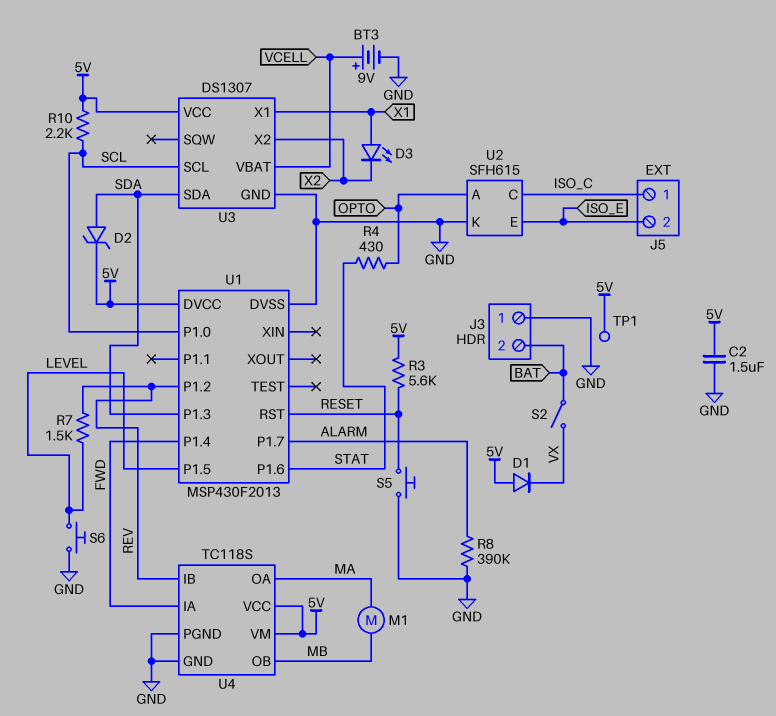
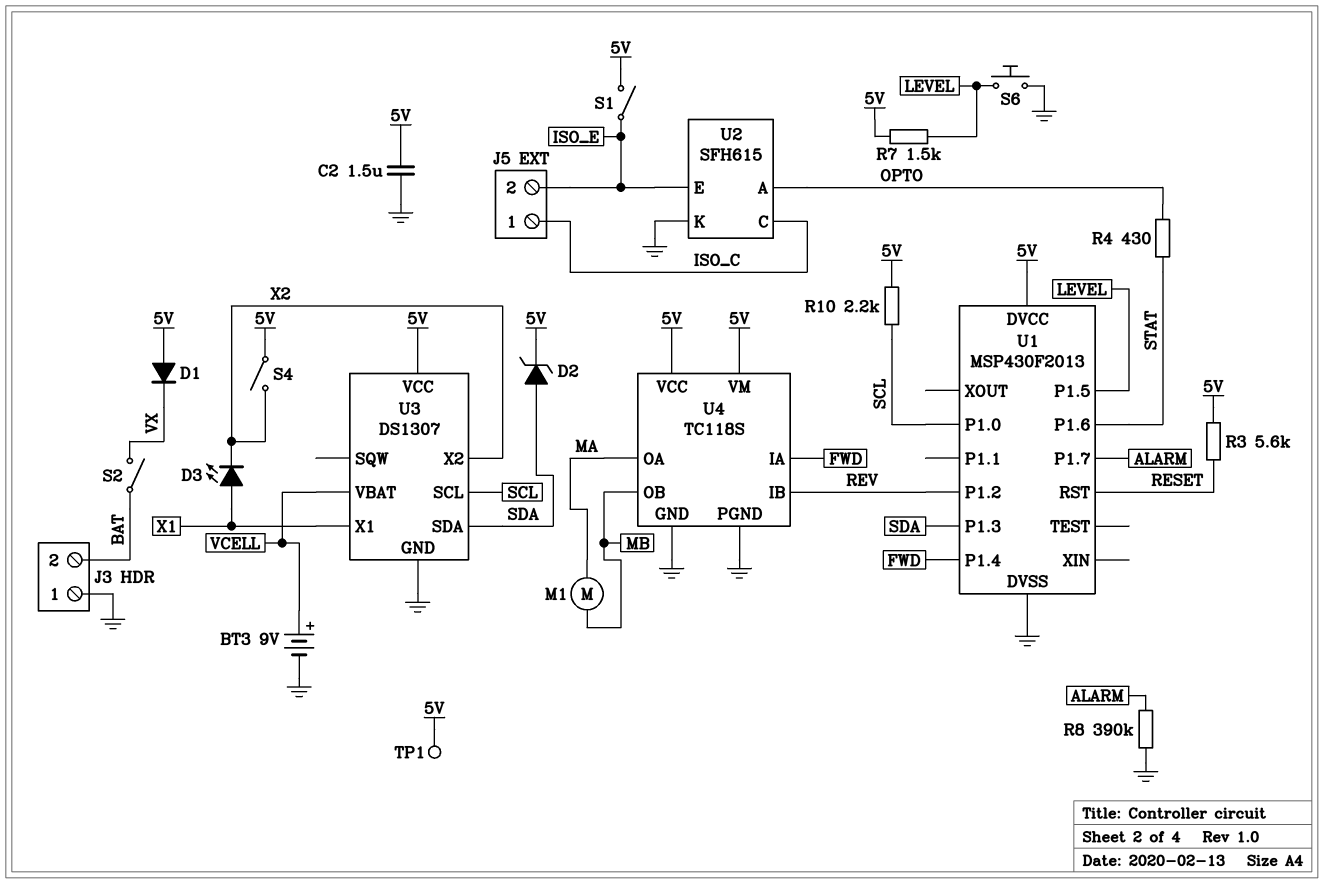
R7: 1.5k (LEVEL, REV) -> 1.5k (5V, LEVEL)
S1: none -> switch (5V, ISO_E)
S4: none -> switch (5V, X2)
S5: button (GND, RESET) -> none

